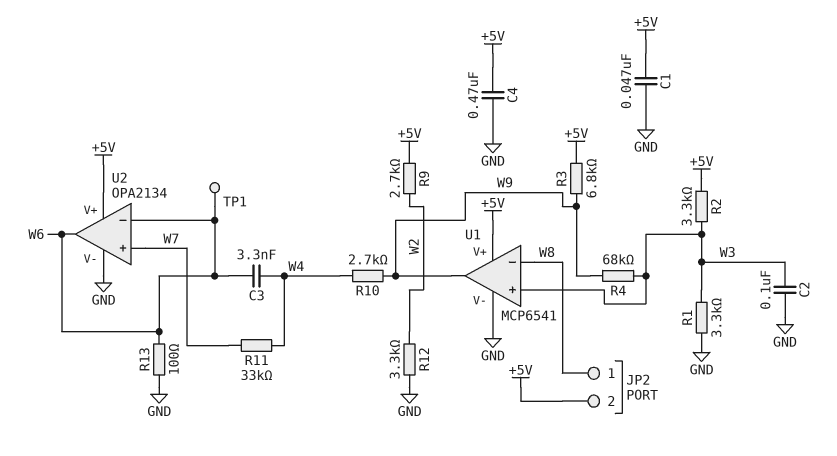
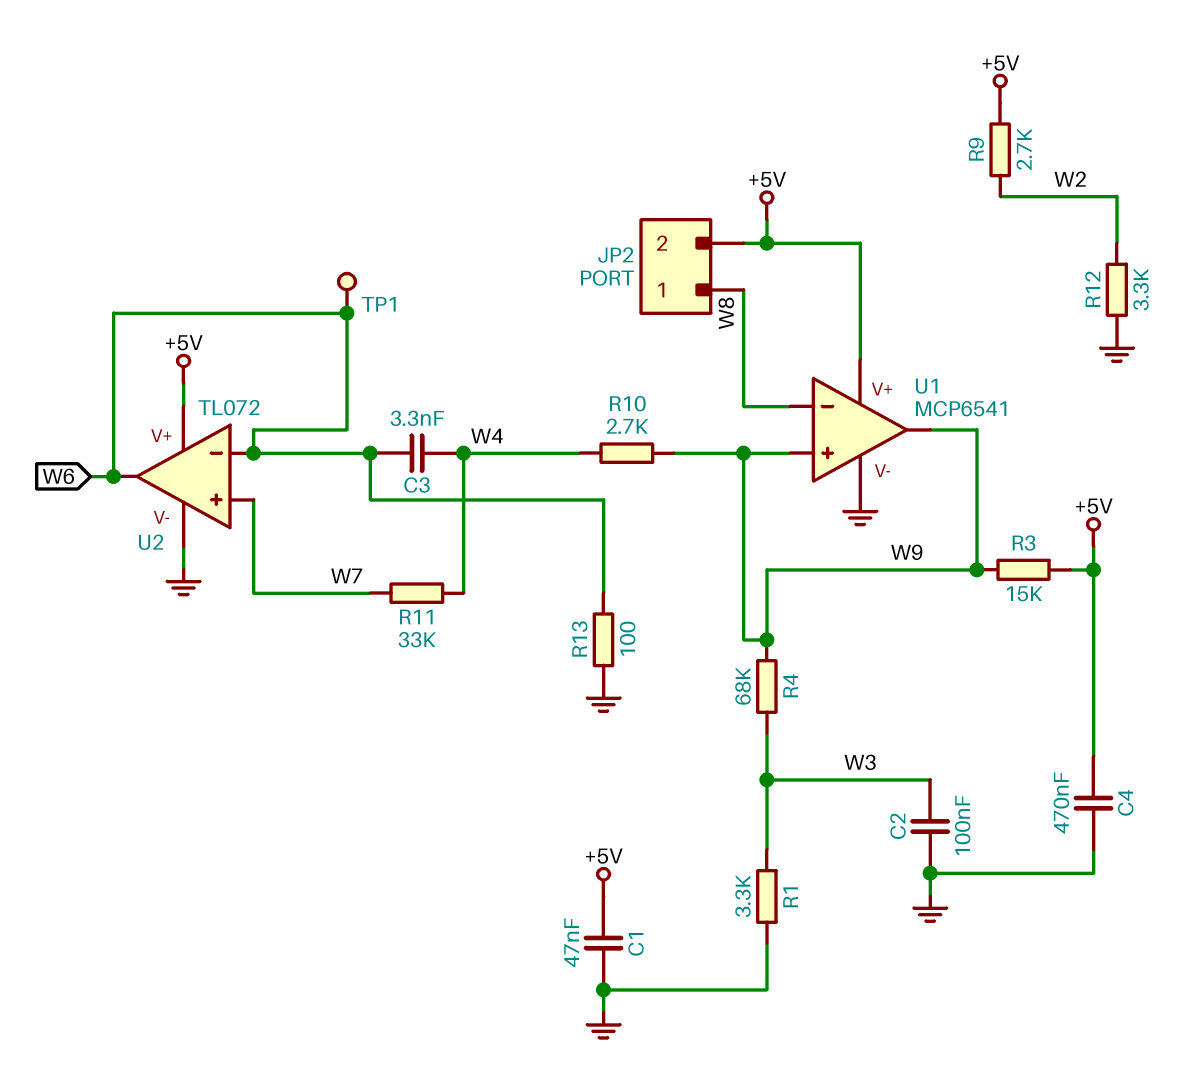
R2: 3.3k (+5V, W3) -> none
R3: 6.8k (+5V, W9) -> 15k (+5V, W9)
U1 pin in+: W3 -> W9
U2: OPA2134 -> TL072

